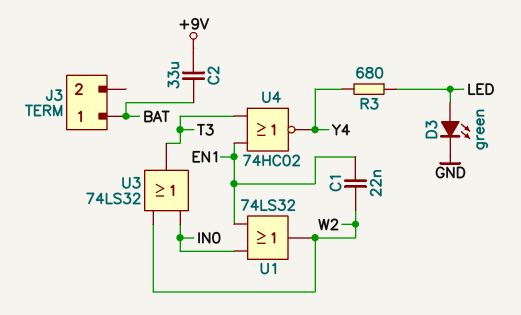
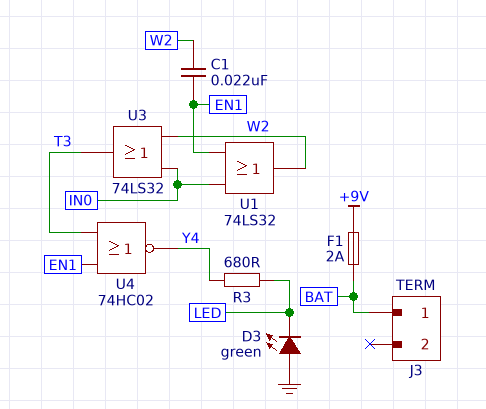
C2: 33uF (+9V, BAT) -> none
D3: LED green (A LED, K GND) -> LED green (A GND, K LED)
F1: none -> 2A (+9V, BAT)

